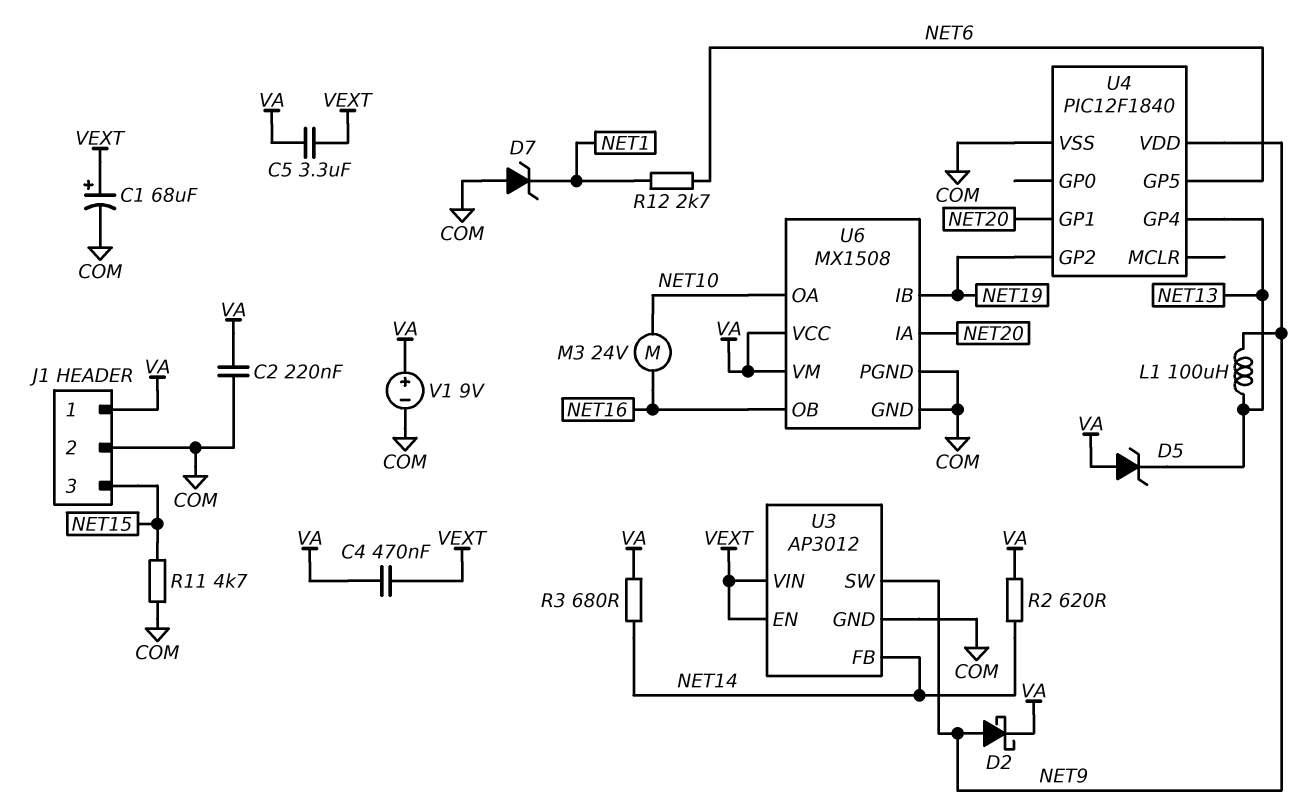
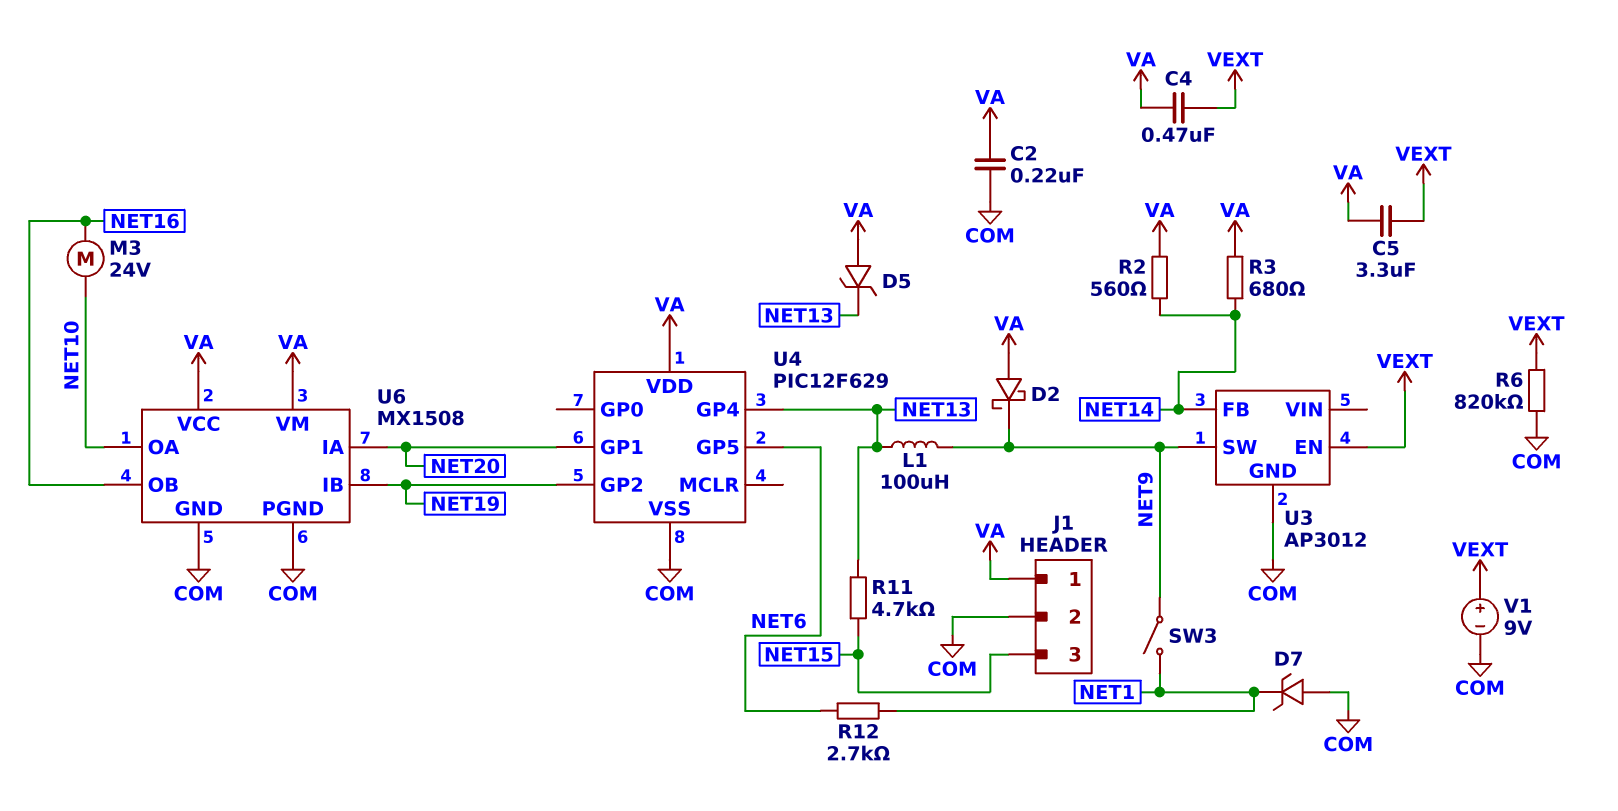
C1: 68uF (plus VEXT, minus COM) -> none
D2: schottky (A NET9, K VA) -> schottky (A VA, K NET9)
R2: 620 (NET14, VA) -> 560 (NET14, VA)
R6: none -> 820k (COM, VEXT)
R11: 4.7k (COM, NET15) -> 4.7k (NET13, NET15)
SW3: none -> switch (NET1, NET9)
U3 pin VIN: VEXT -> none
U4: PIC12F1840 -> PIC12F629
U4 pin VDD: NET9 -> VA
V1: 9V (plus VA, minus COM) -> 9V (plus VEXT, minus COM)

